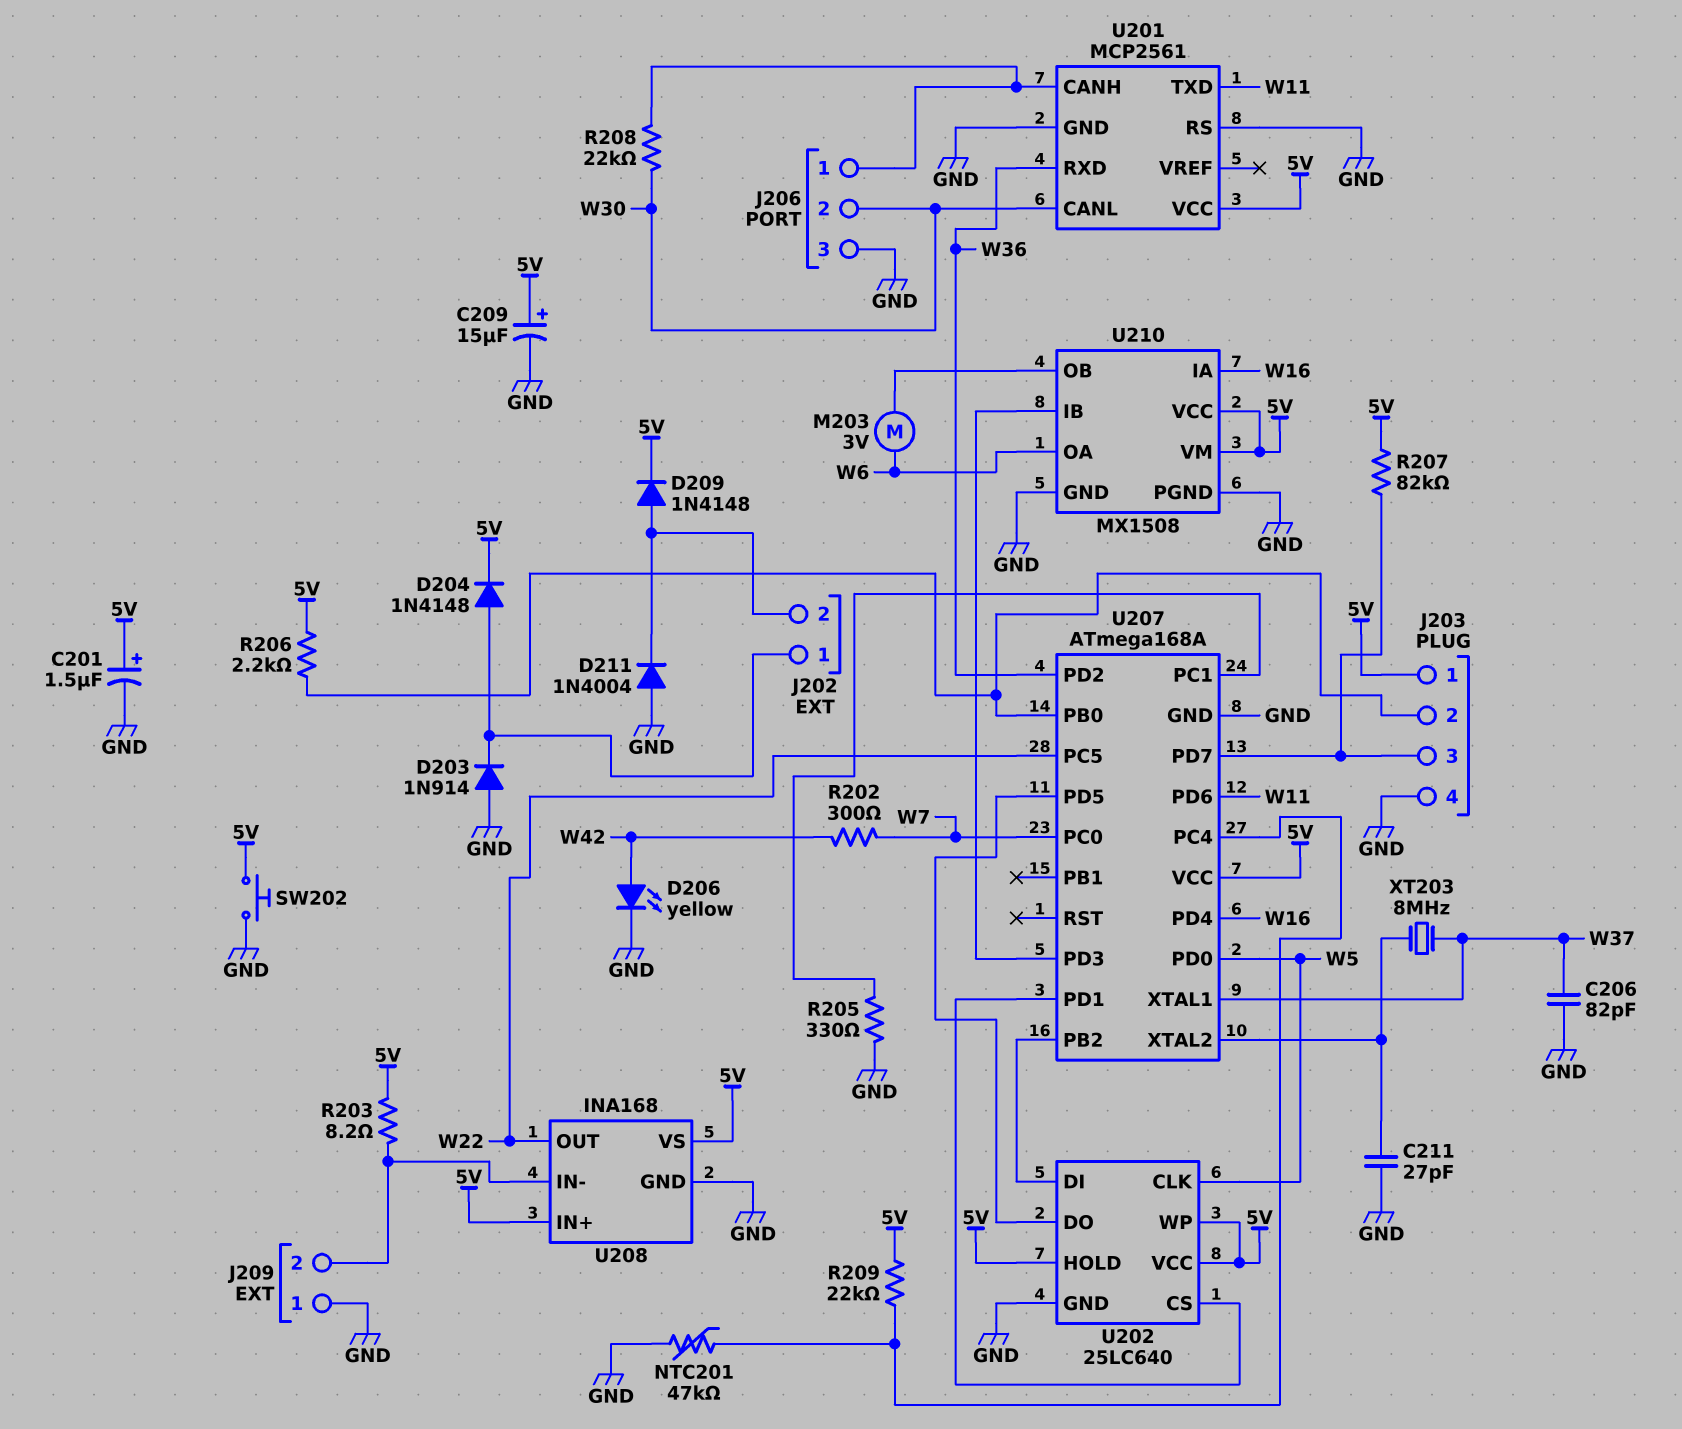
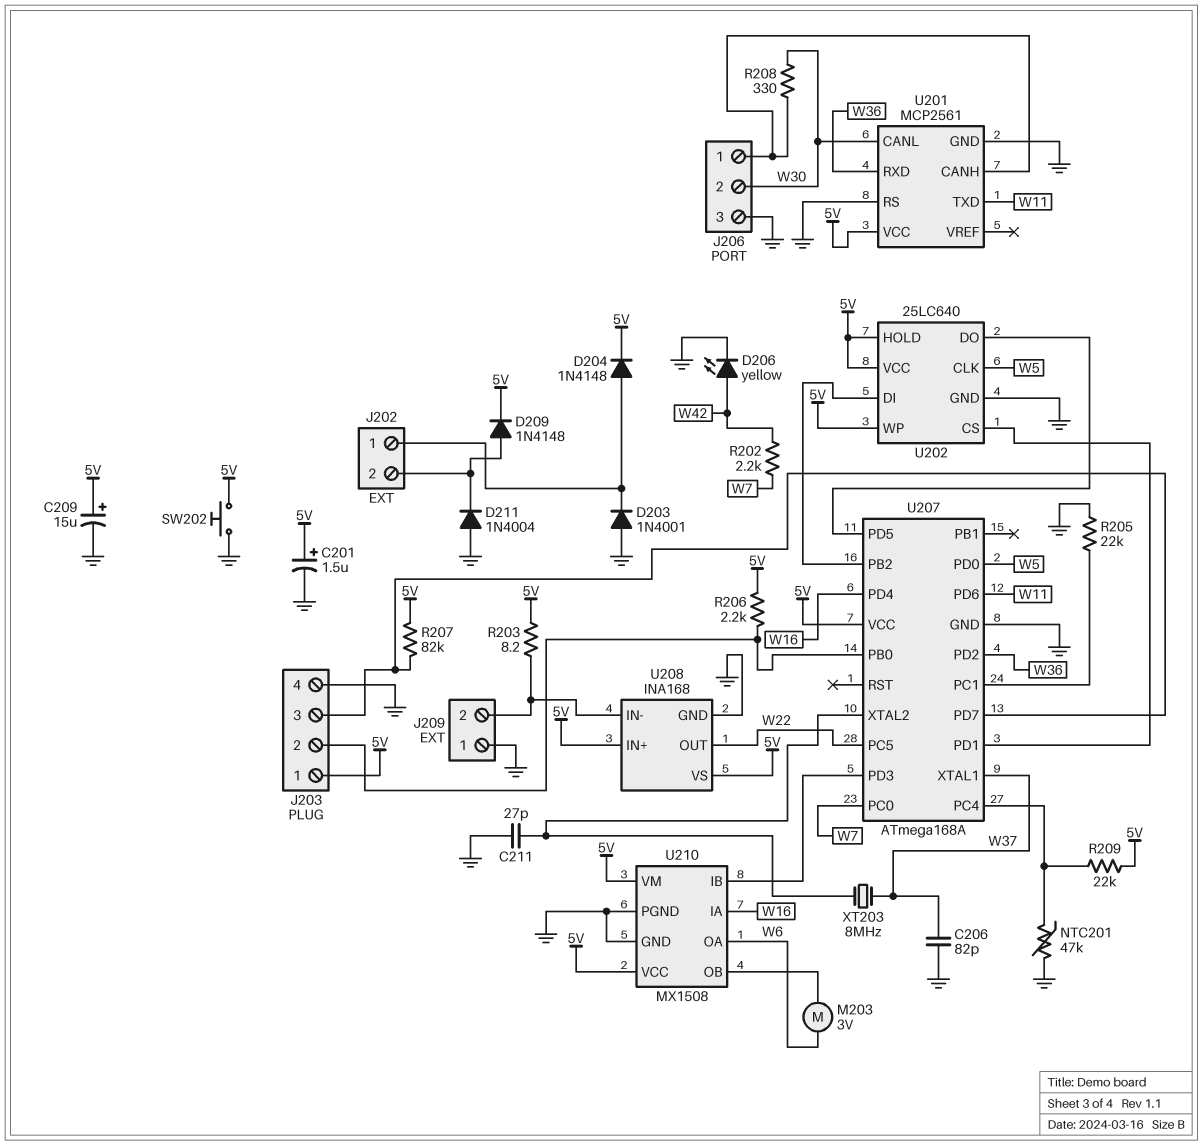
D203: diode 1N914 (A GND, K J202/1) -> diode 1N4001 (A GND, K J202/1)
R202: 300 (W7, W42) -> 2.2k (W7, W42)
R205: 330 (GND, U207/PC1) -> 22k (GND, U207/PC1)
R208: 22k (J206/1, W30) -> 330 (J206/1, W30)

